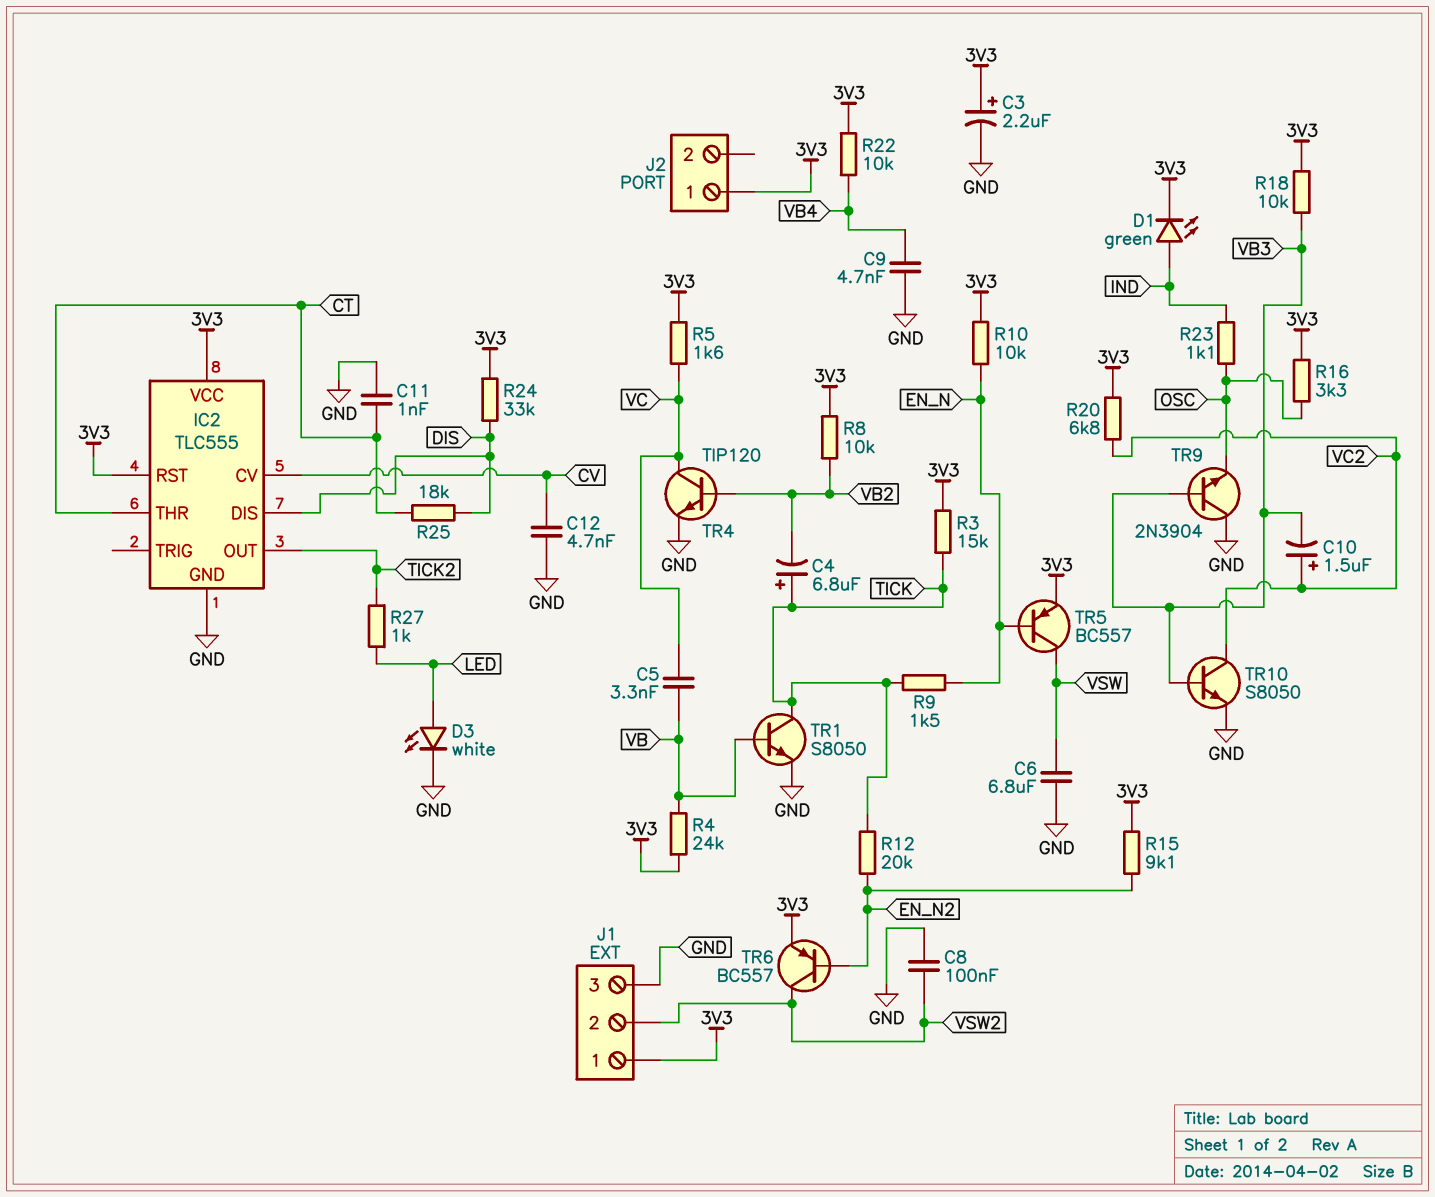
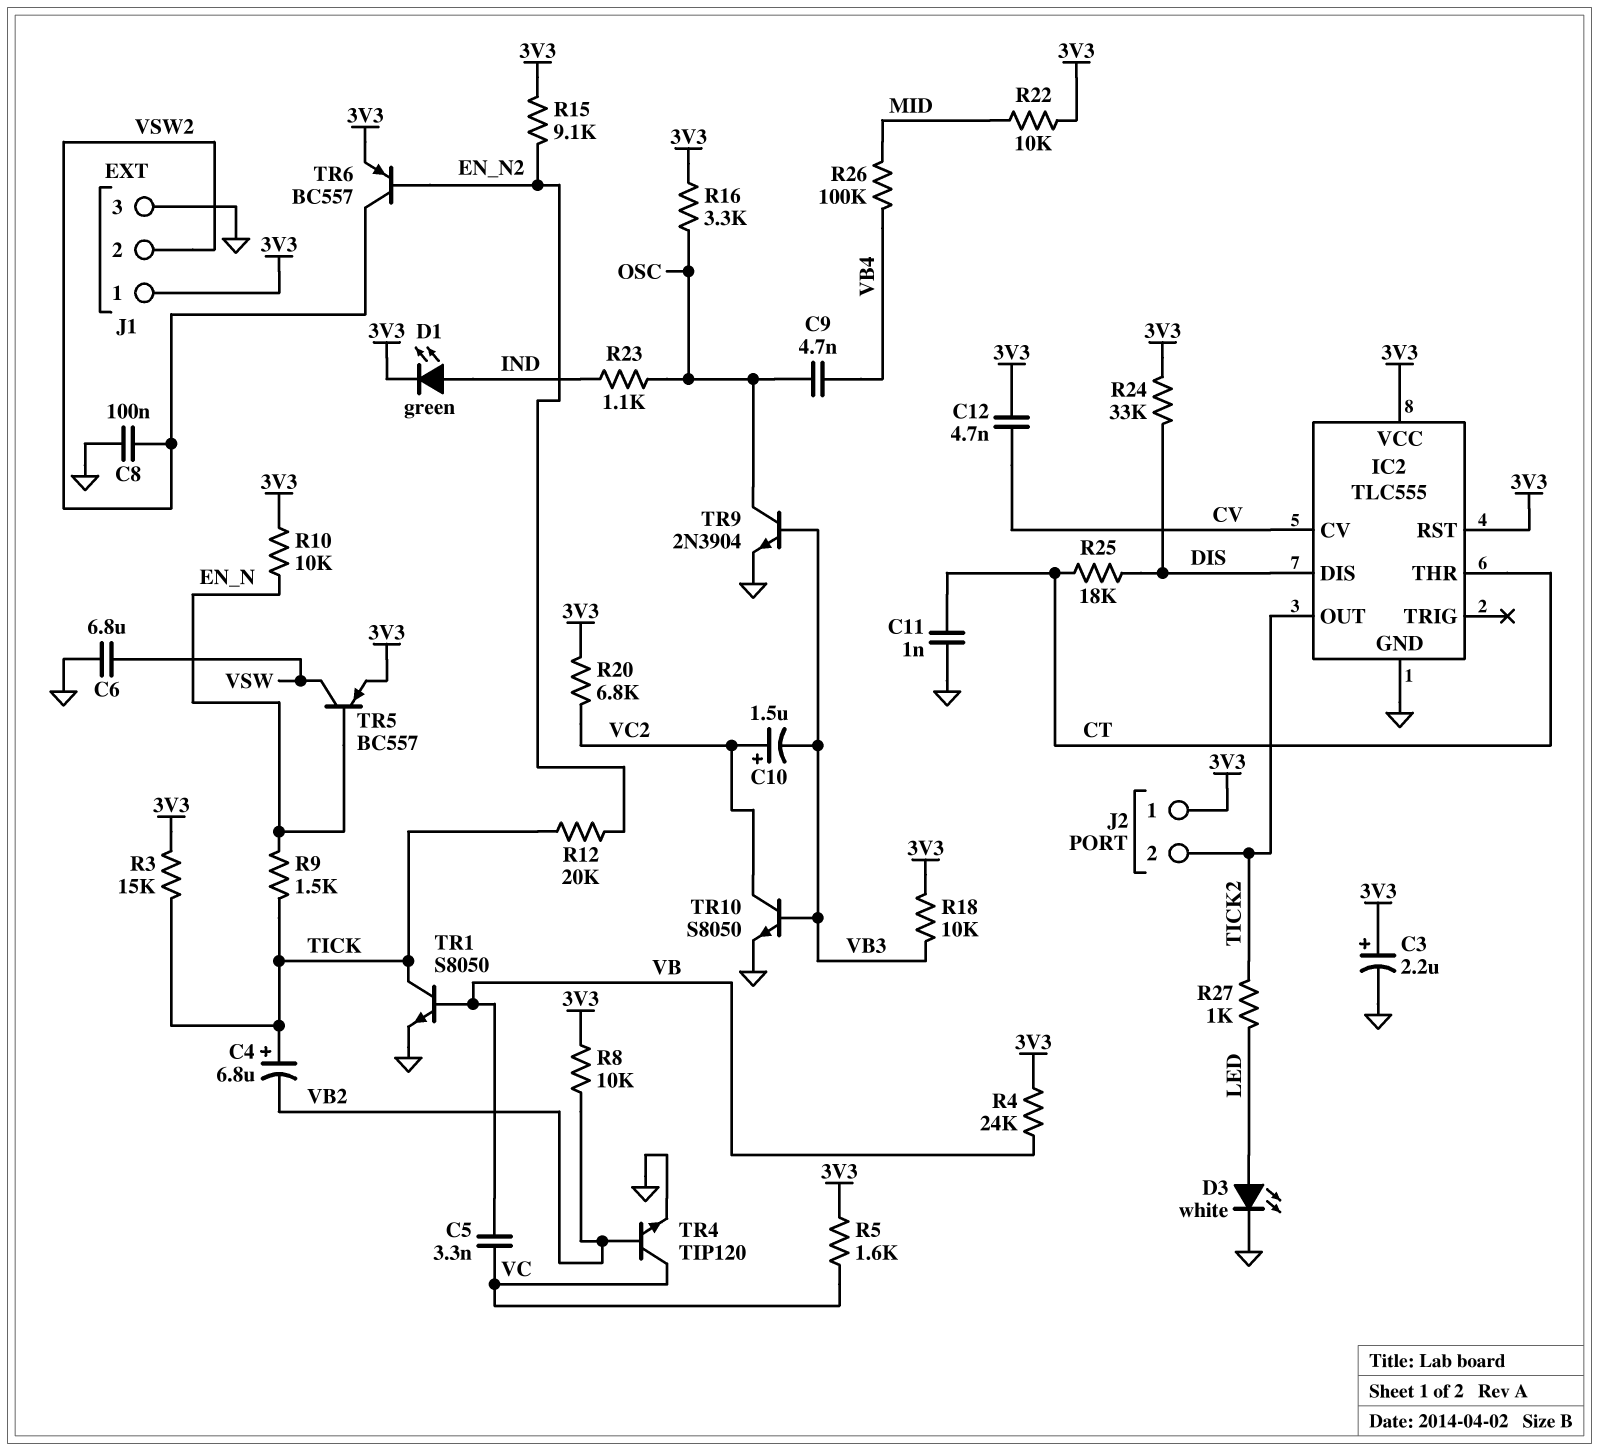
C9: 4.7nF (GND, VB4) -> 4.7nF (OSC, VB4)
C12: 4.7nF (CV, GND) -> 4.7nF (3V3, CV)
J2 pin 2: none -> TICK2
R22: 10k (3V3, VB4) -> 10k (3V3, MID)
R26: none -> 100k (MID, VB4)
TR9: NPN 2N3904 (B VB3, C GND, E OSC) -> NPN 2N3904 (B VB3, C OSC, E GND)

